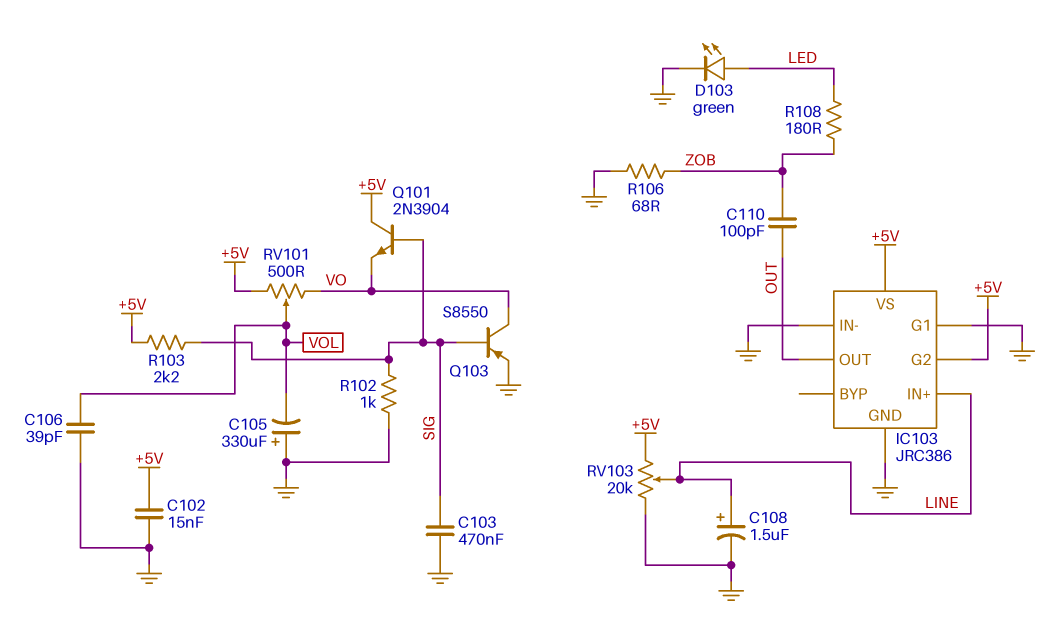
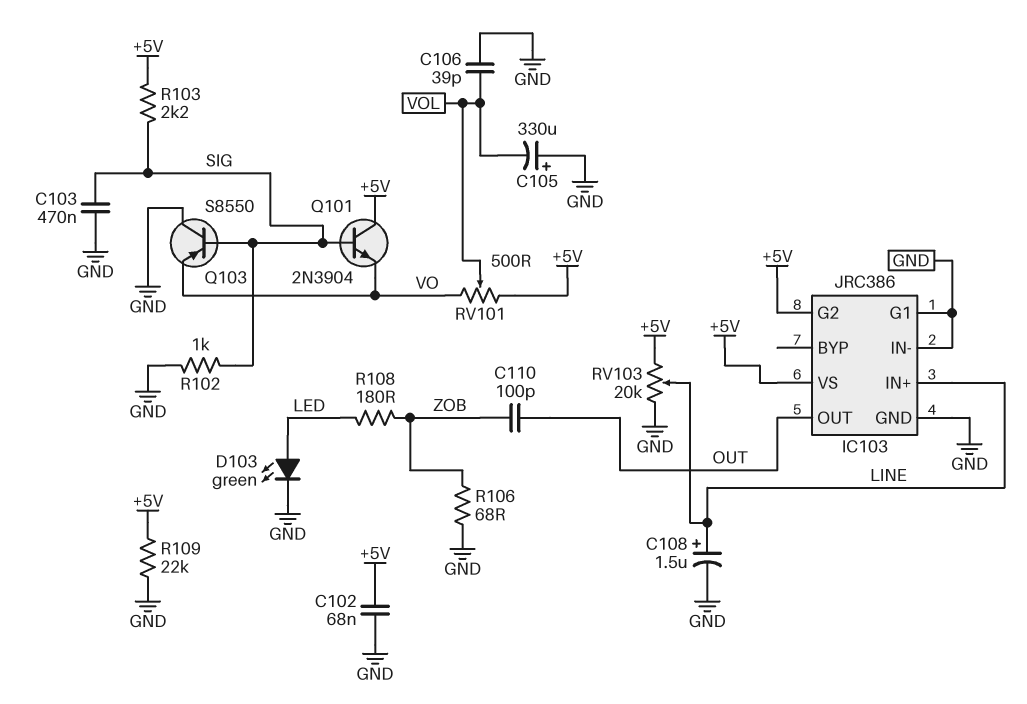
C102: 15nF (+5V, GND) -> 68nF (+5V, GND)
Q103: PNP S8550 (B SIG, C VO, E GND) -> PNP S8550 (B SIG, C GND, E VO)
R109: none -> 22k (+5V, GND)

